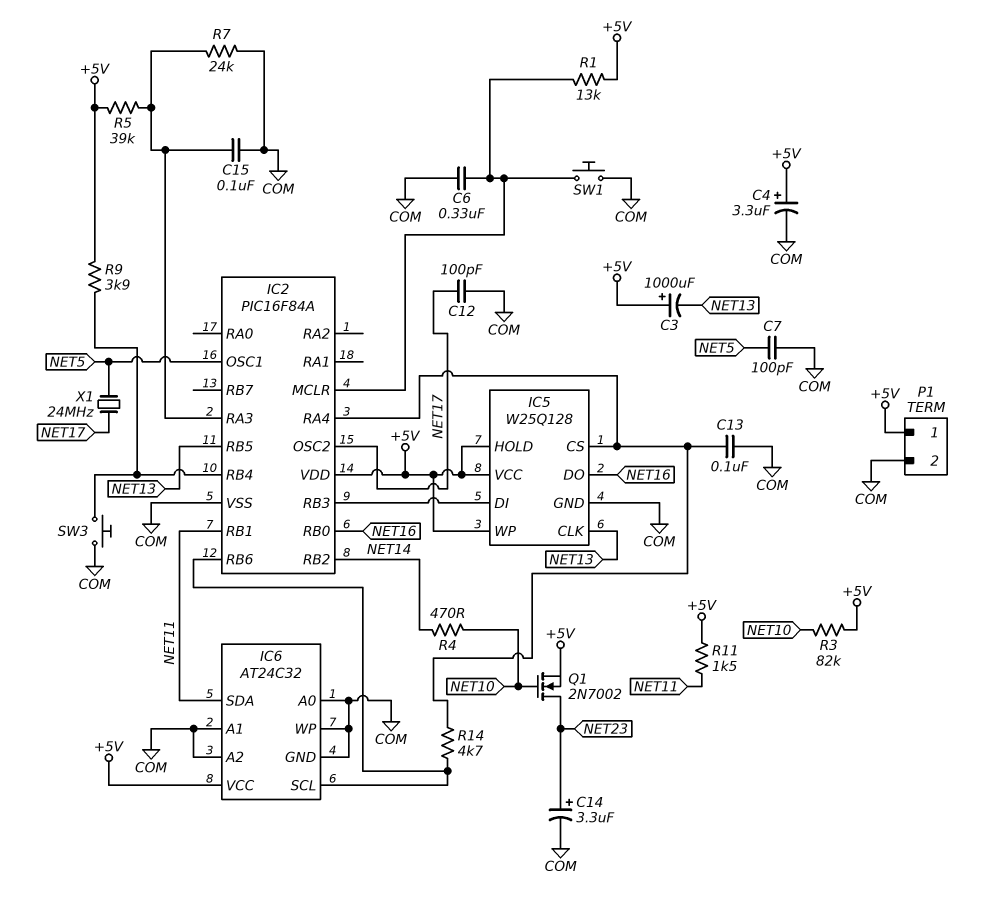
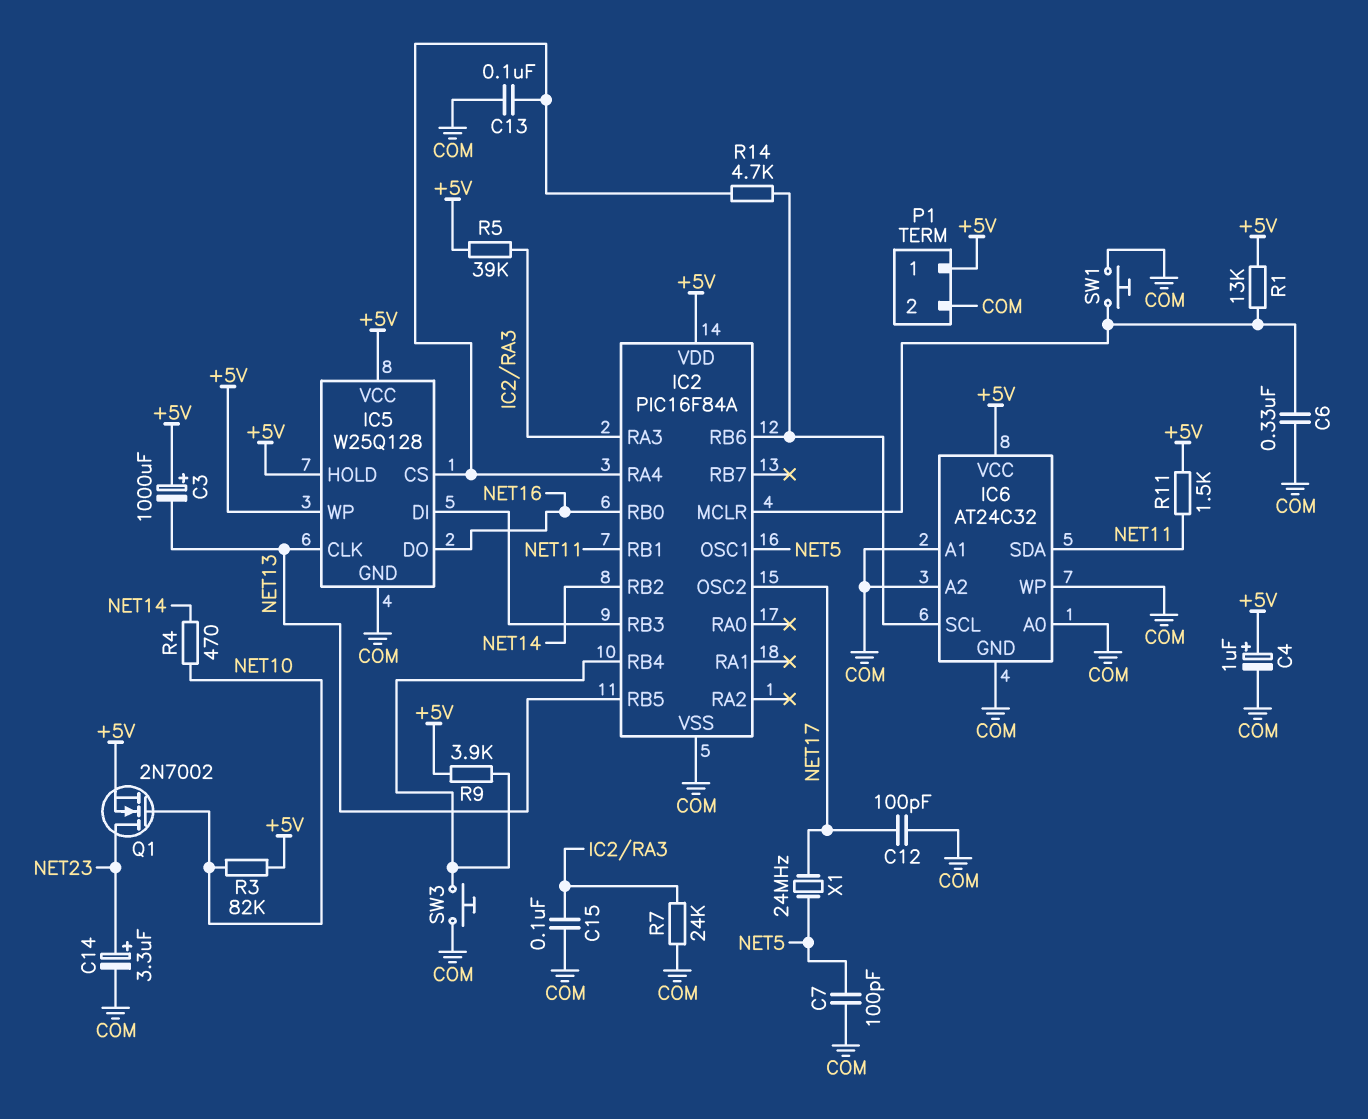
C4: 3.3uF (plus +5V, minus COM) -> 1uF (plus +5V, minus COM)

